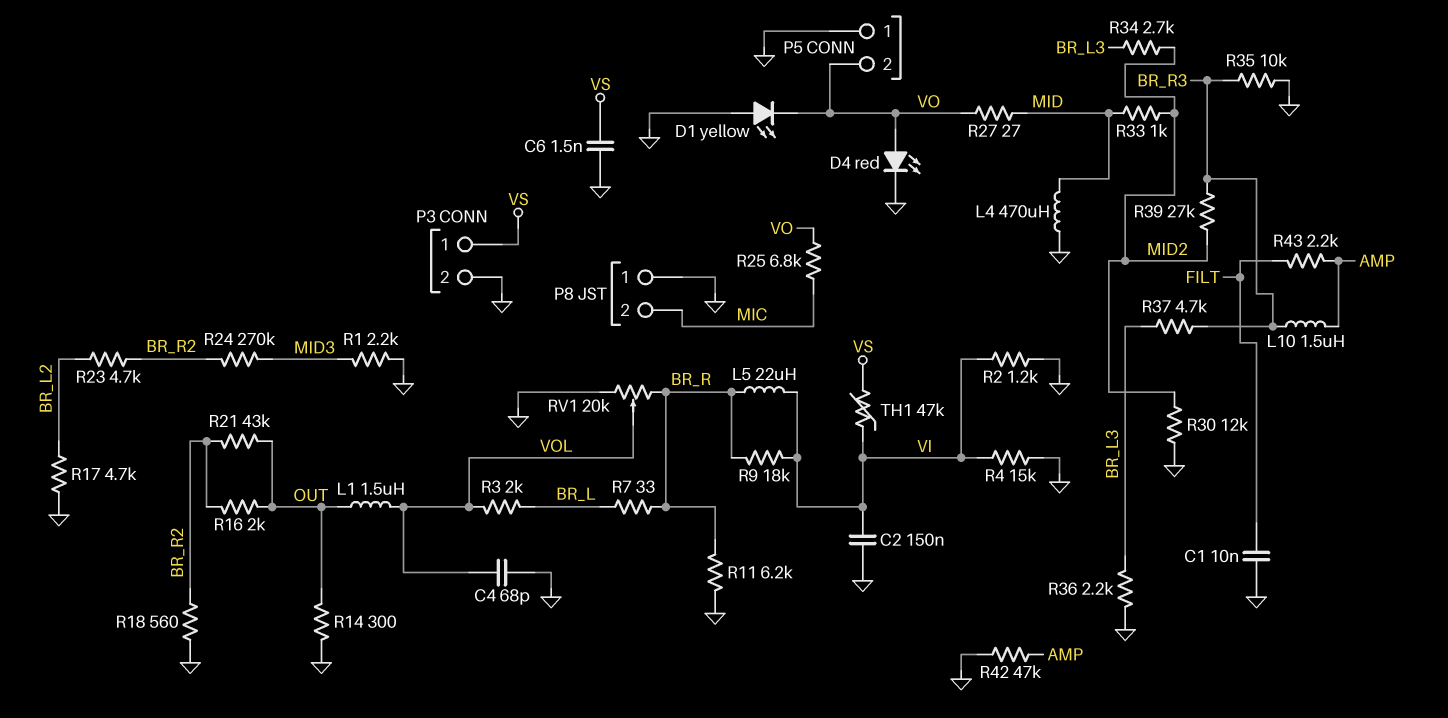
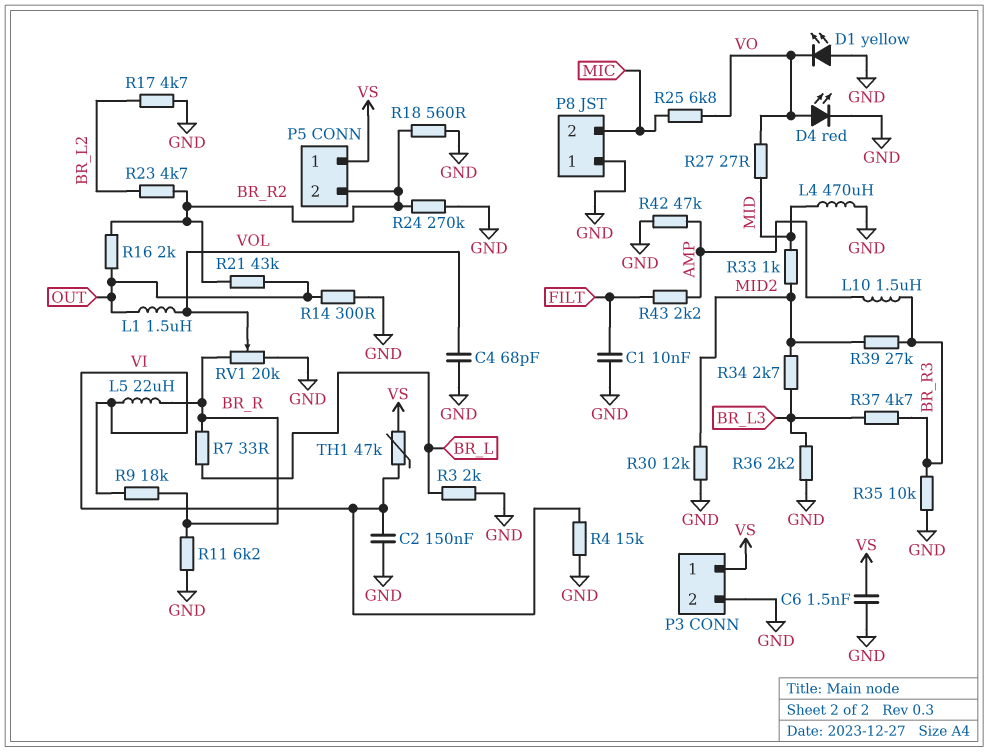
P5 pin 1: GND -> VS
P5 pin 2: VO -> BR_R2
R1: 2.2k (GND, MID3) -> none
R2: 1.2k (GND, VI) -> none
R3: 2k (BR_L, VOL) -> 2k (BR_L, GND)
R24: 270k (BR_R2, MID3) -> 270k (BR_R2, GND)

